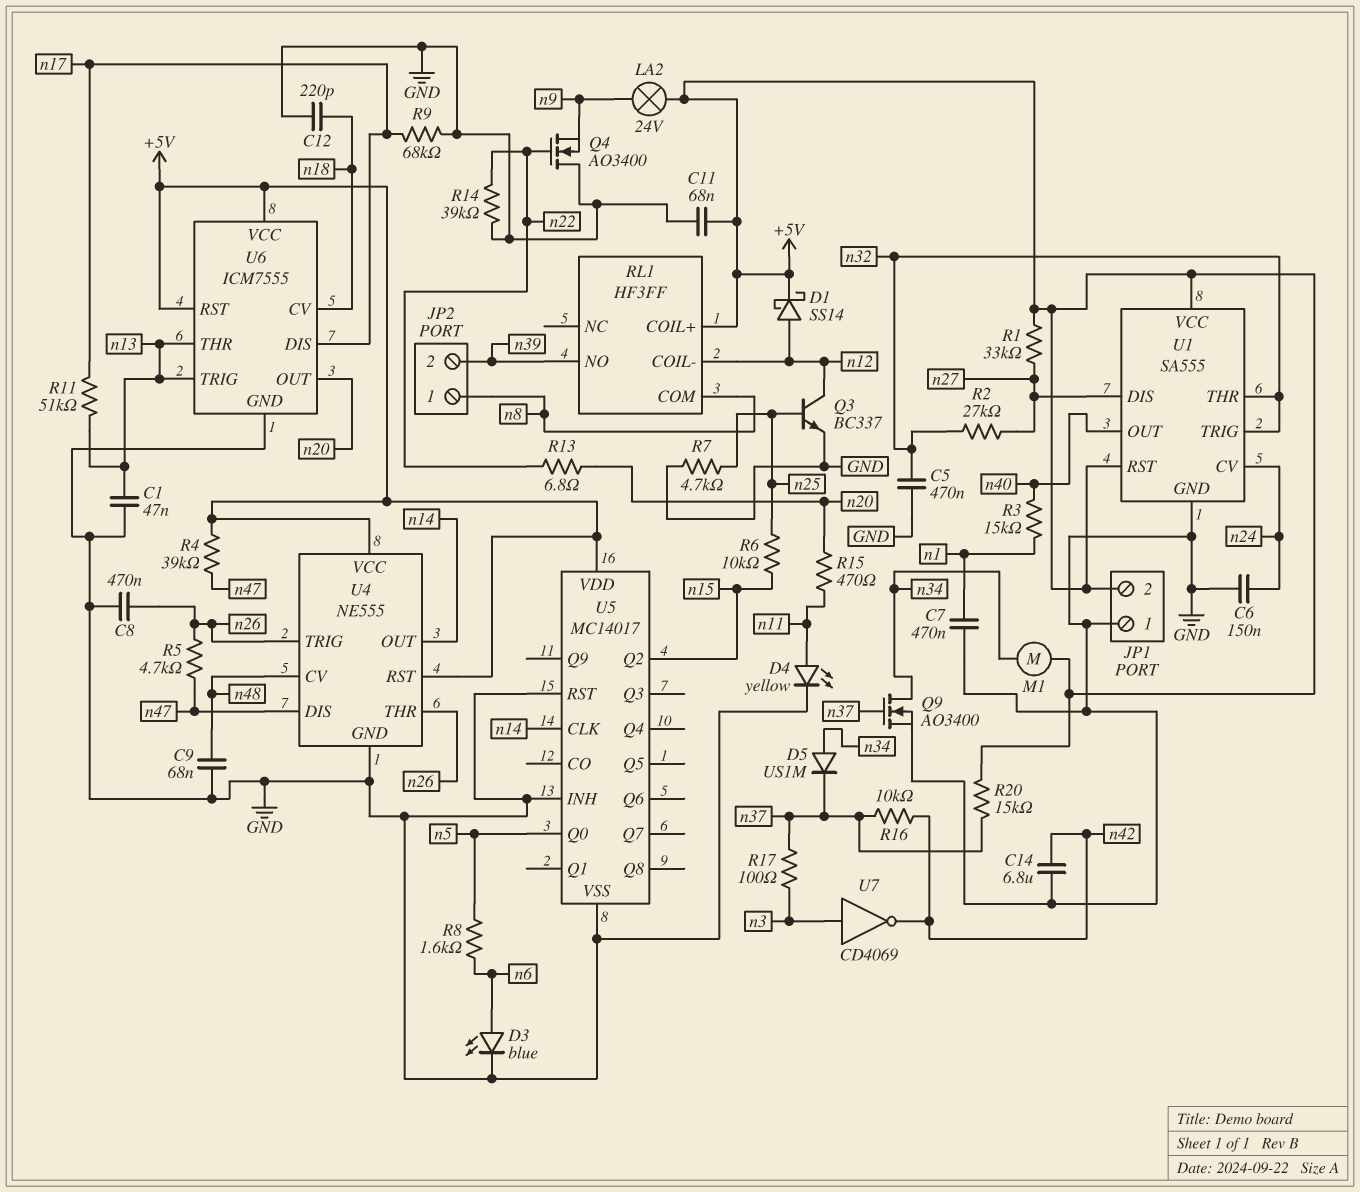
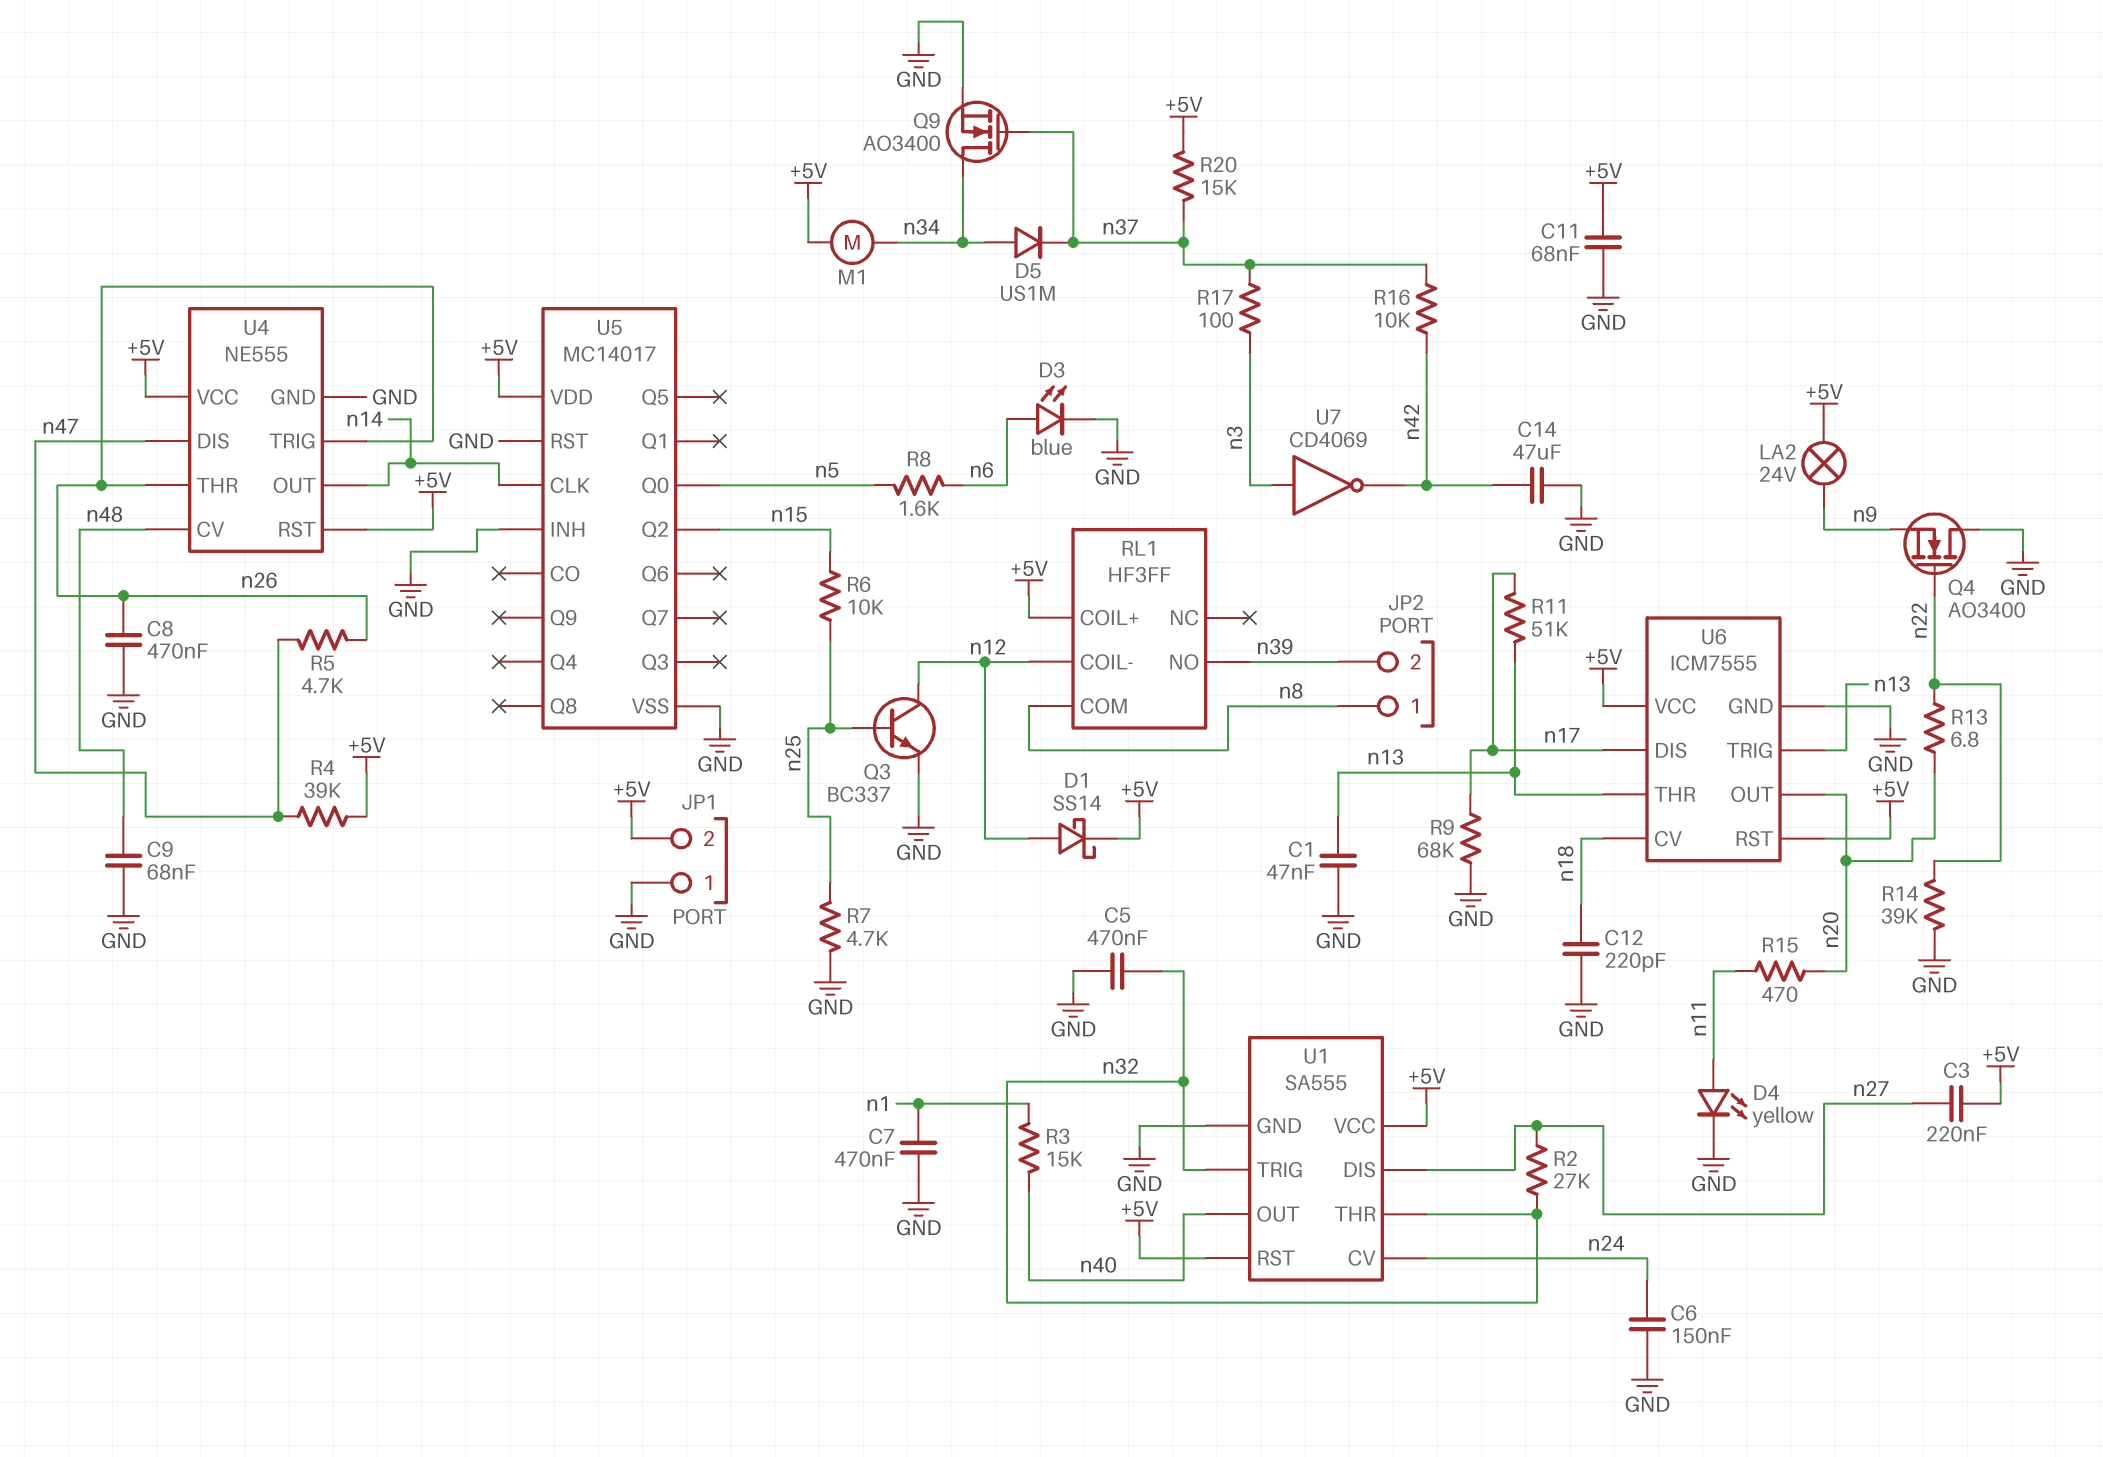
C3: none -> 220nF (+5V, n27)
C14: 6.8uF (GND, n42) -> 47uF (GND, n42)
R1: 33k (+5V, n27) -> none

